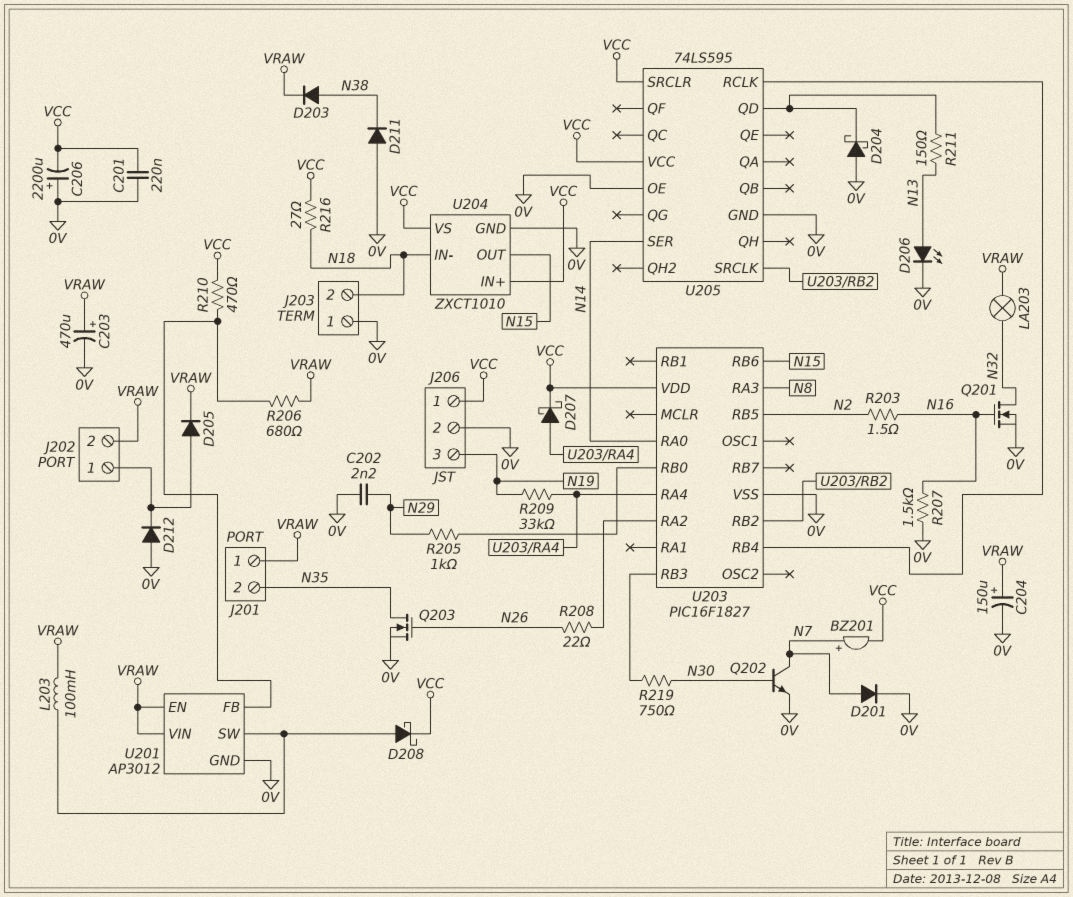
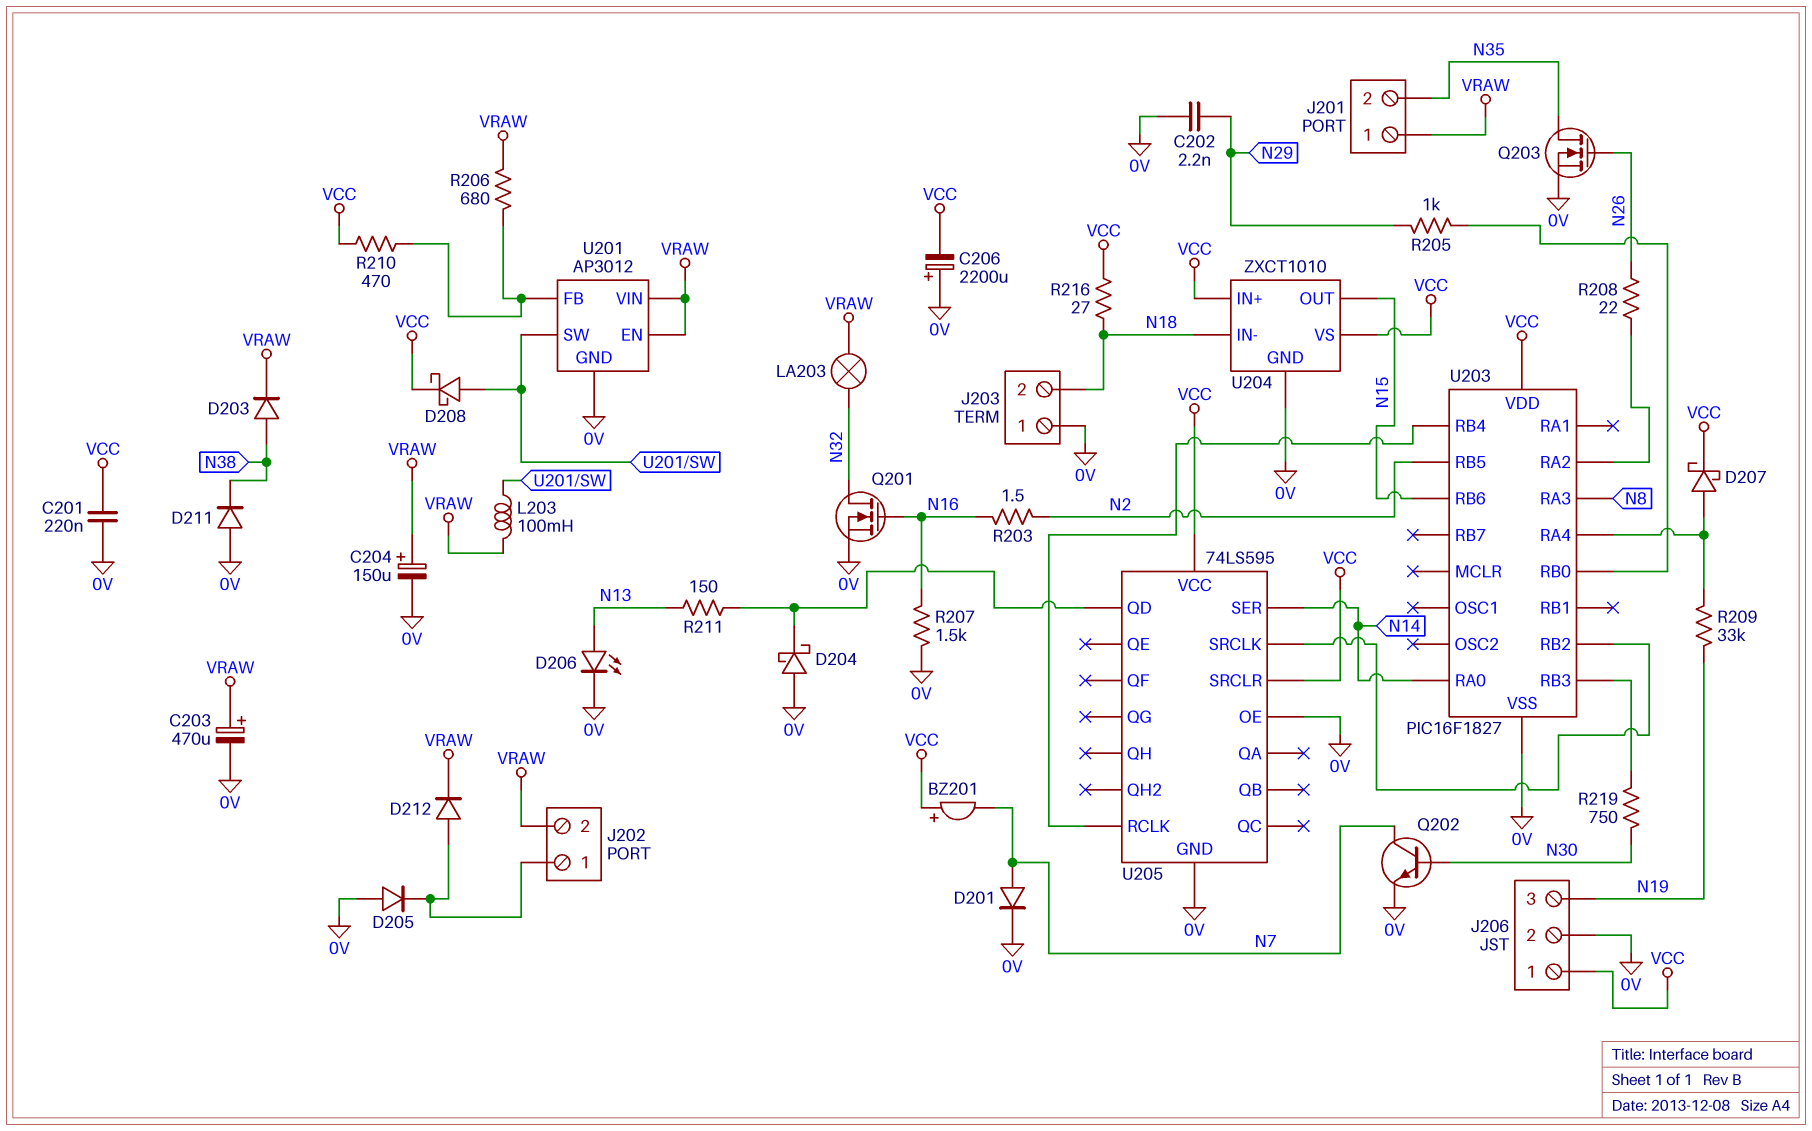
BZ201: buzzer (plus N7, minus VCC) -> buzzer (plus VCC, minus N7)
D205: diode (A J202/1, K VRAW) -> diode (A 0V, K J202/1)
D212: diode (A 0V, K J202/1) -> diode (A J202/1, K VRAW)

